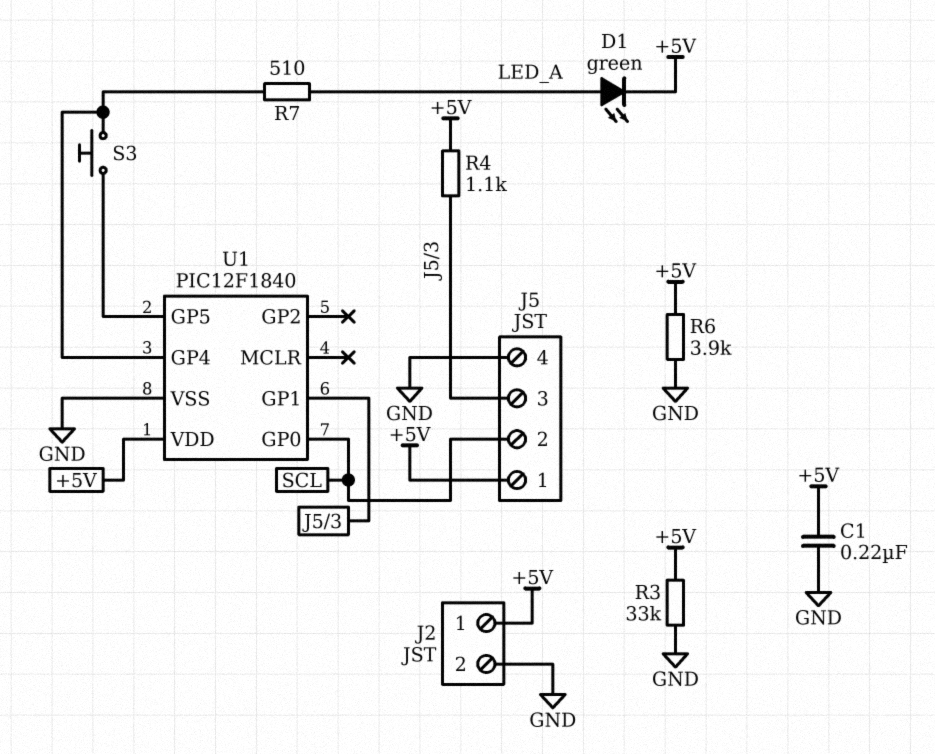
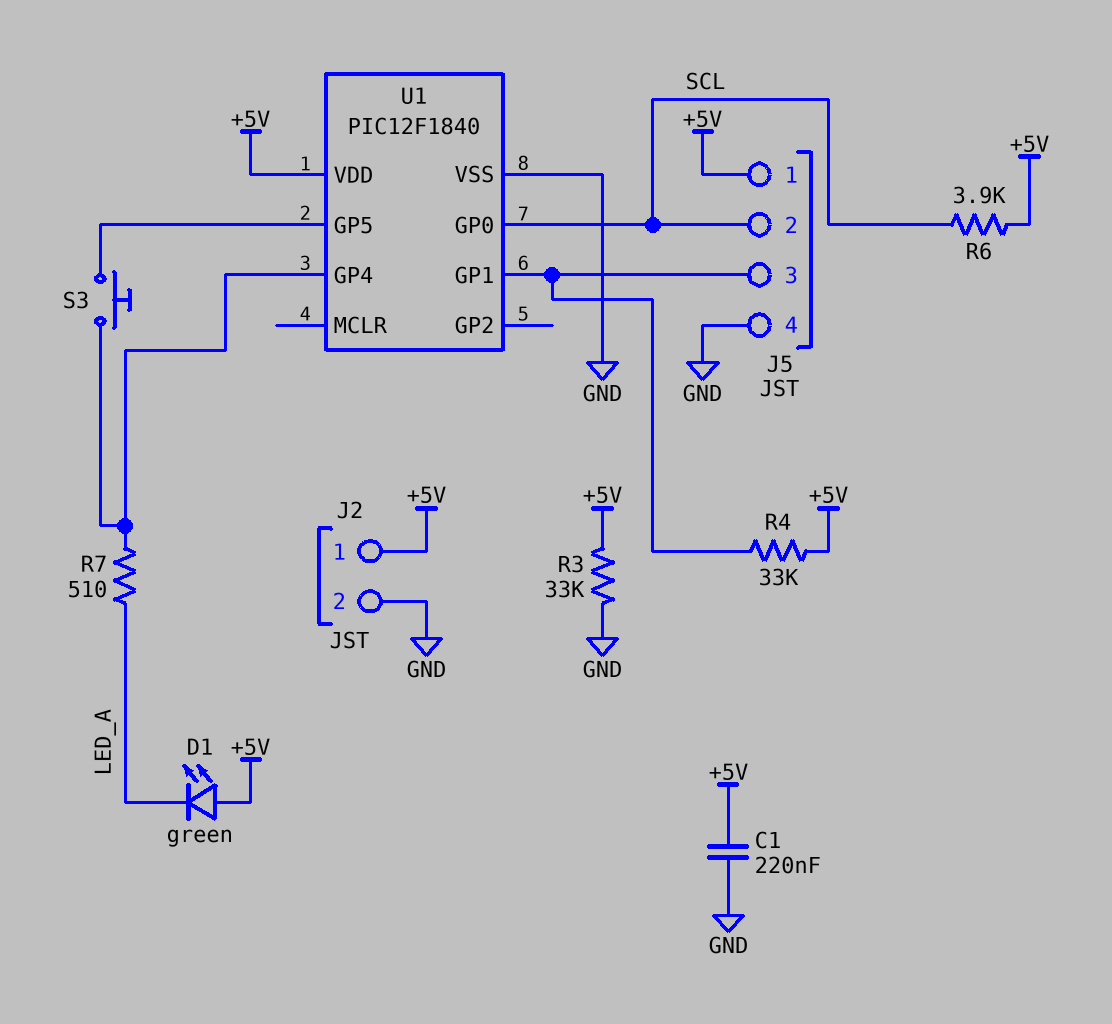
D1: LED green (A LED_A, K +5V) -> LED green (A +5V, K LED_A)
R4: 1.1k (+5V, J5/3) -> 33k (+5V, J5/3)
R6: 3.9k (+5V, GND) -> 3.9k (+5V, SCL)

